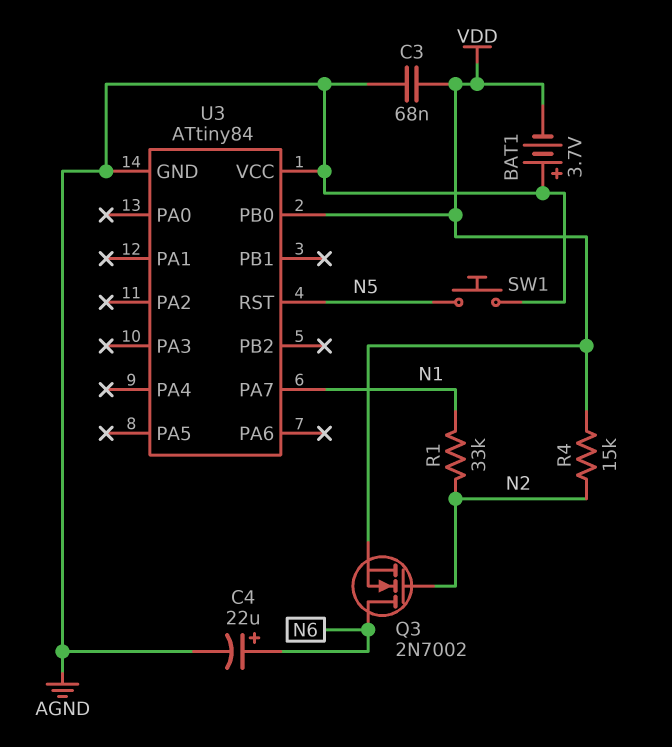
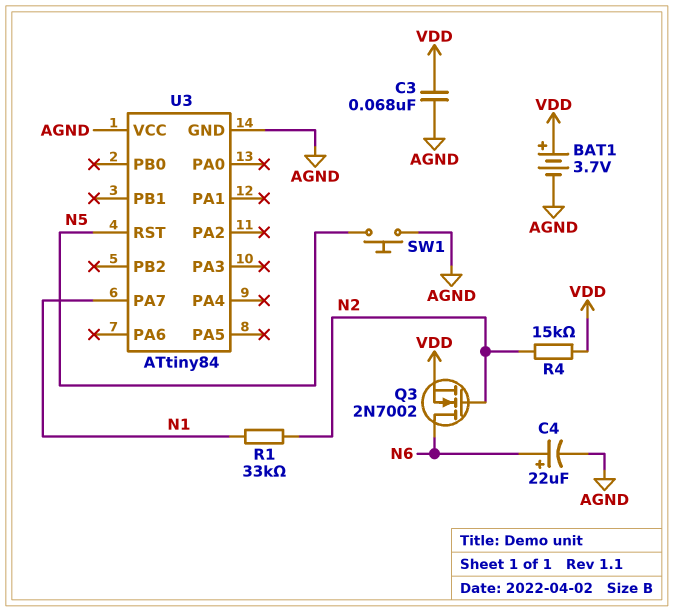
BAT1: 3.7V (plus AGND, minus VDD) -> 3.7V (plus VDD, minus AGND)
U3 pin PB0: VDD -> none

